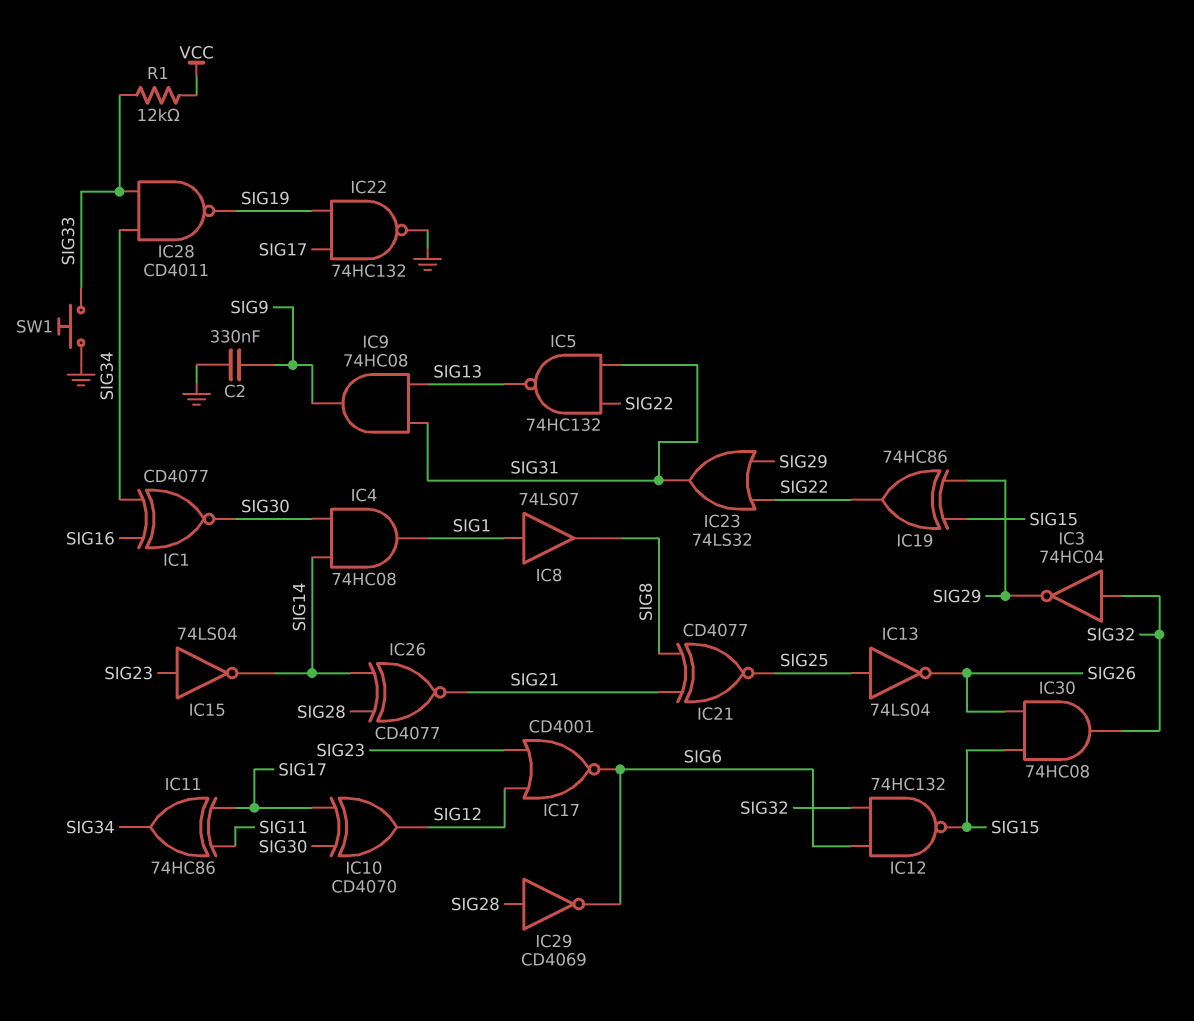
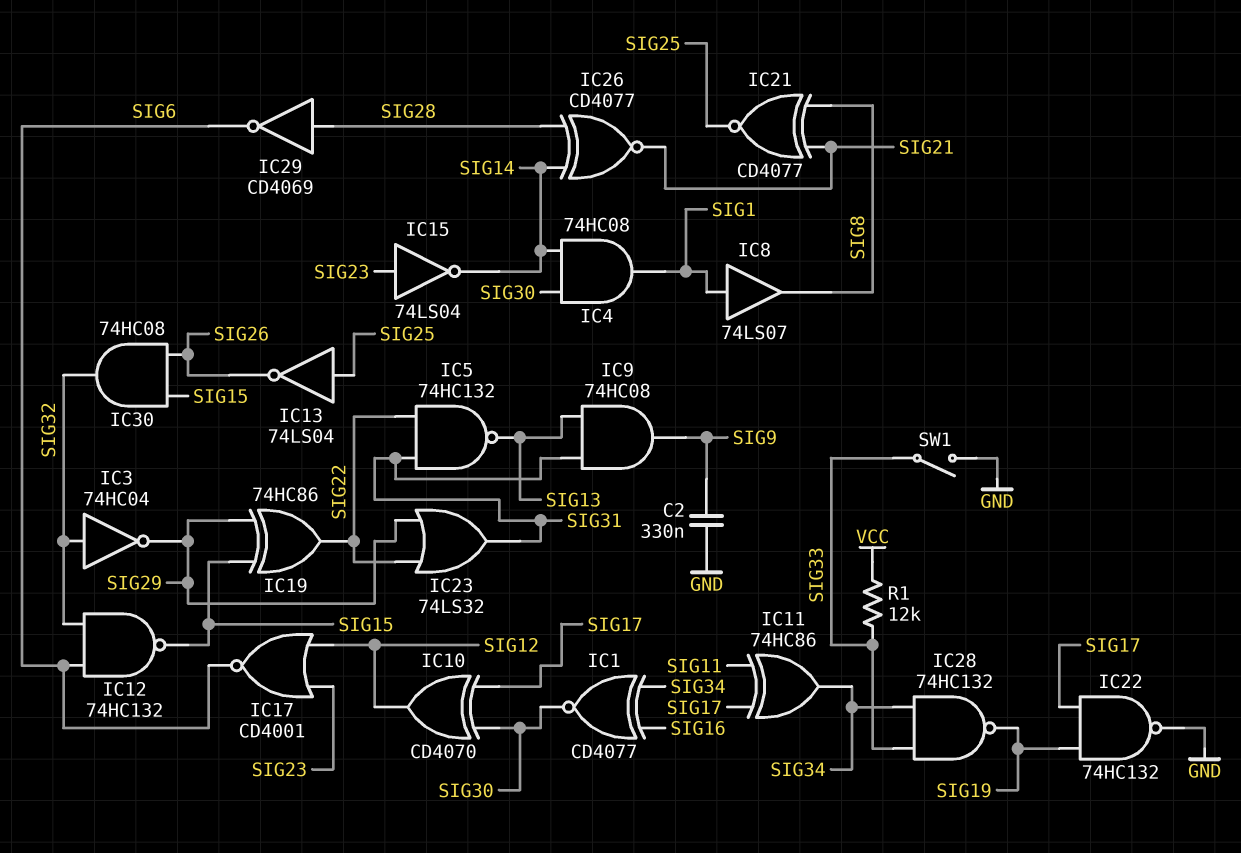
IC28: NAND CD4011 (in SIG33, in SIG34, out SIG19) -> NAND 74HC132 (in SIG33, in SIG34, out SIG19)
SW1: button (GND, SIG33) -> switch (GND, SIG33)

